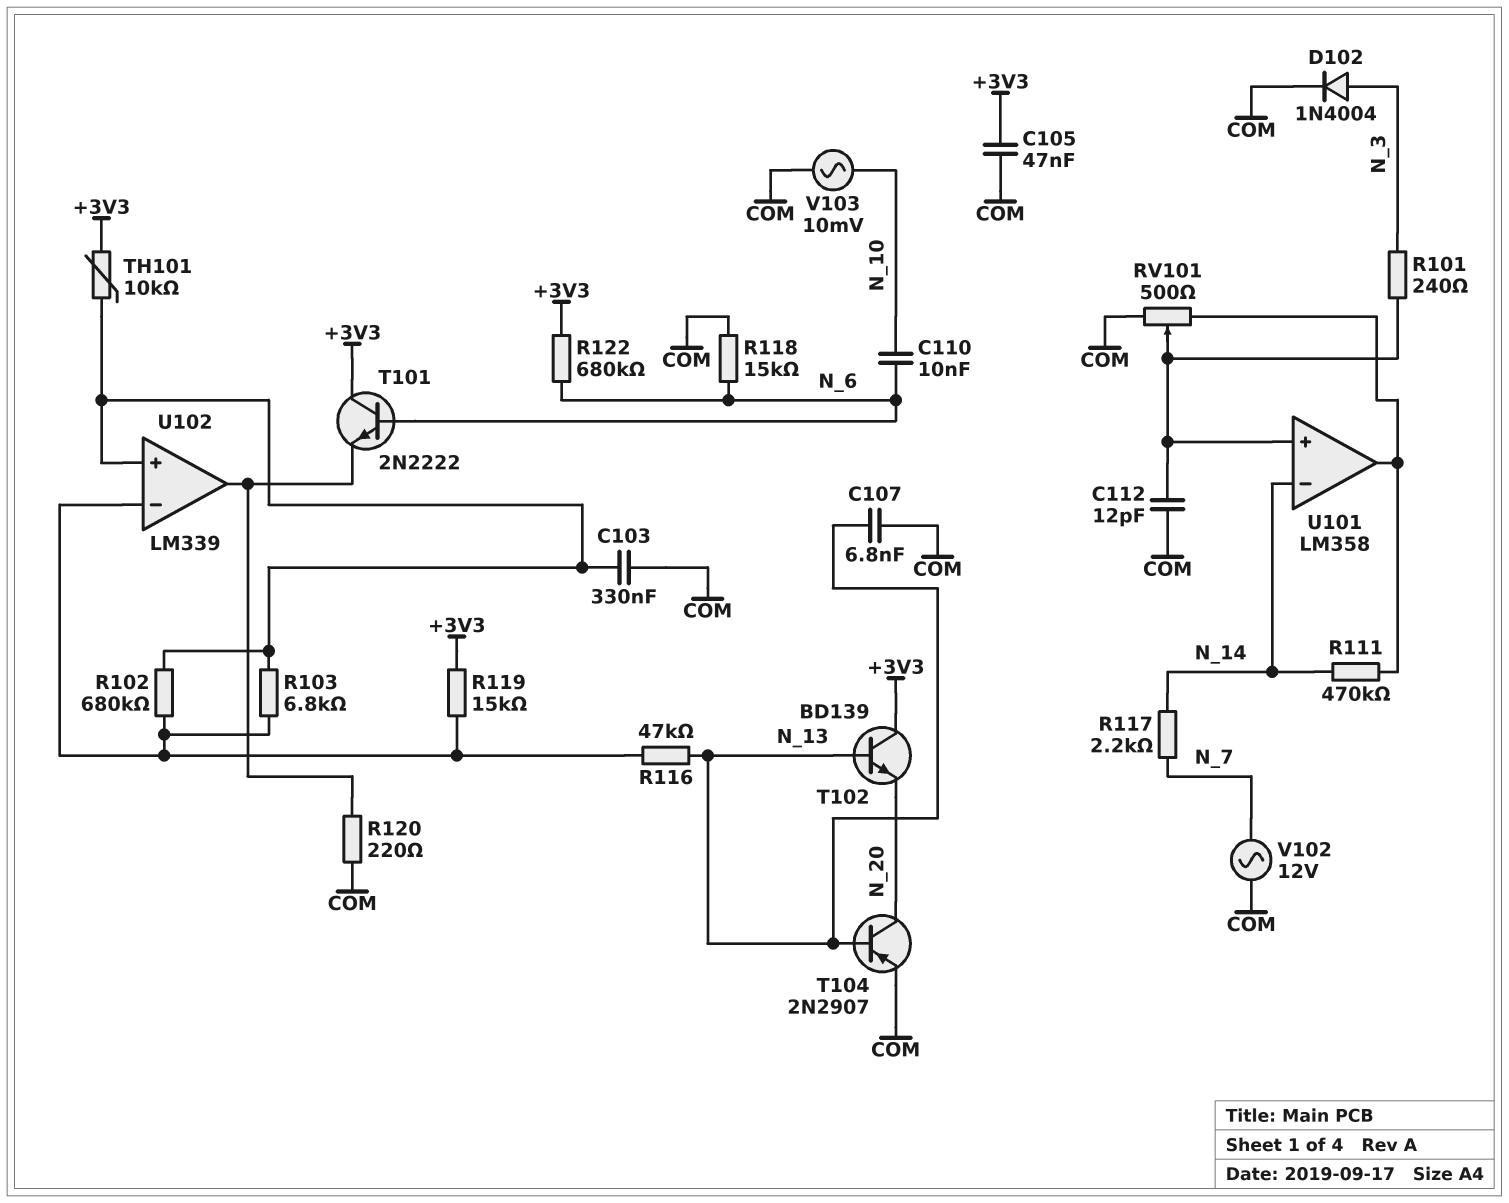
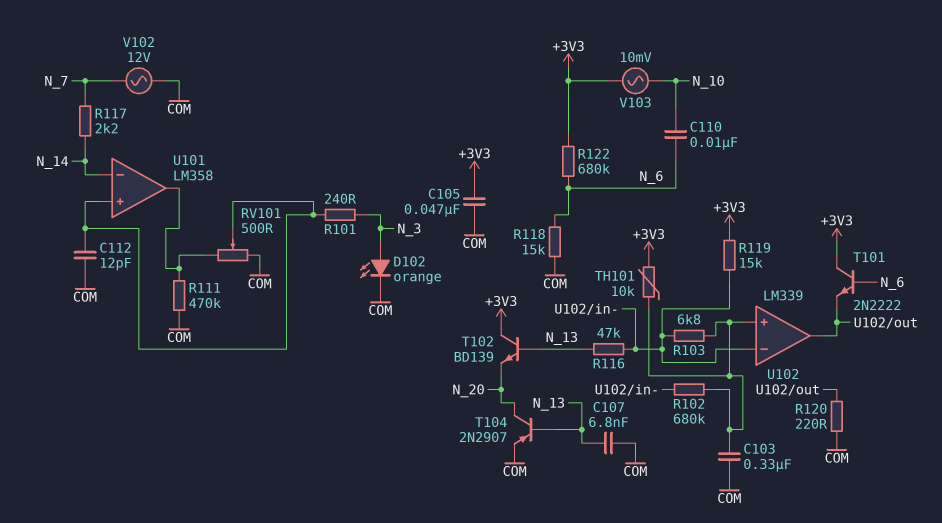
D102: diode 1N4004 (A N_3, K COM) -> LED orange (A N_3, K COM)
R111: 470k (N_14, U101/out) -> 470k (COM, U101/out)
V103: AC 10mV (COM, N_10) -> AC 10mV (+3V3, N_10)

